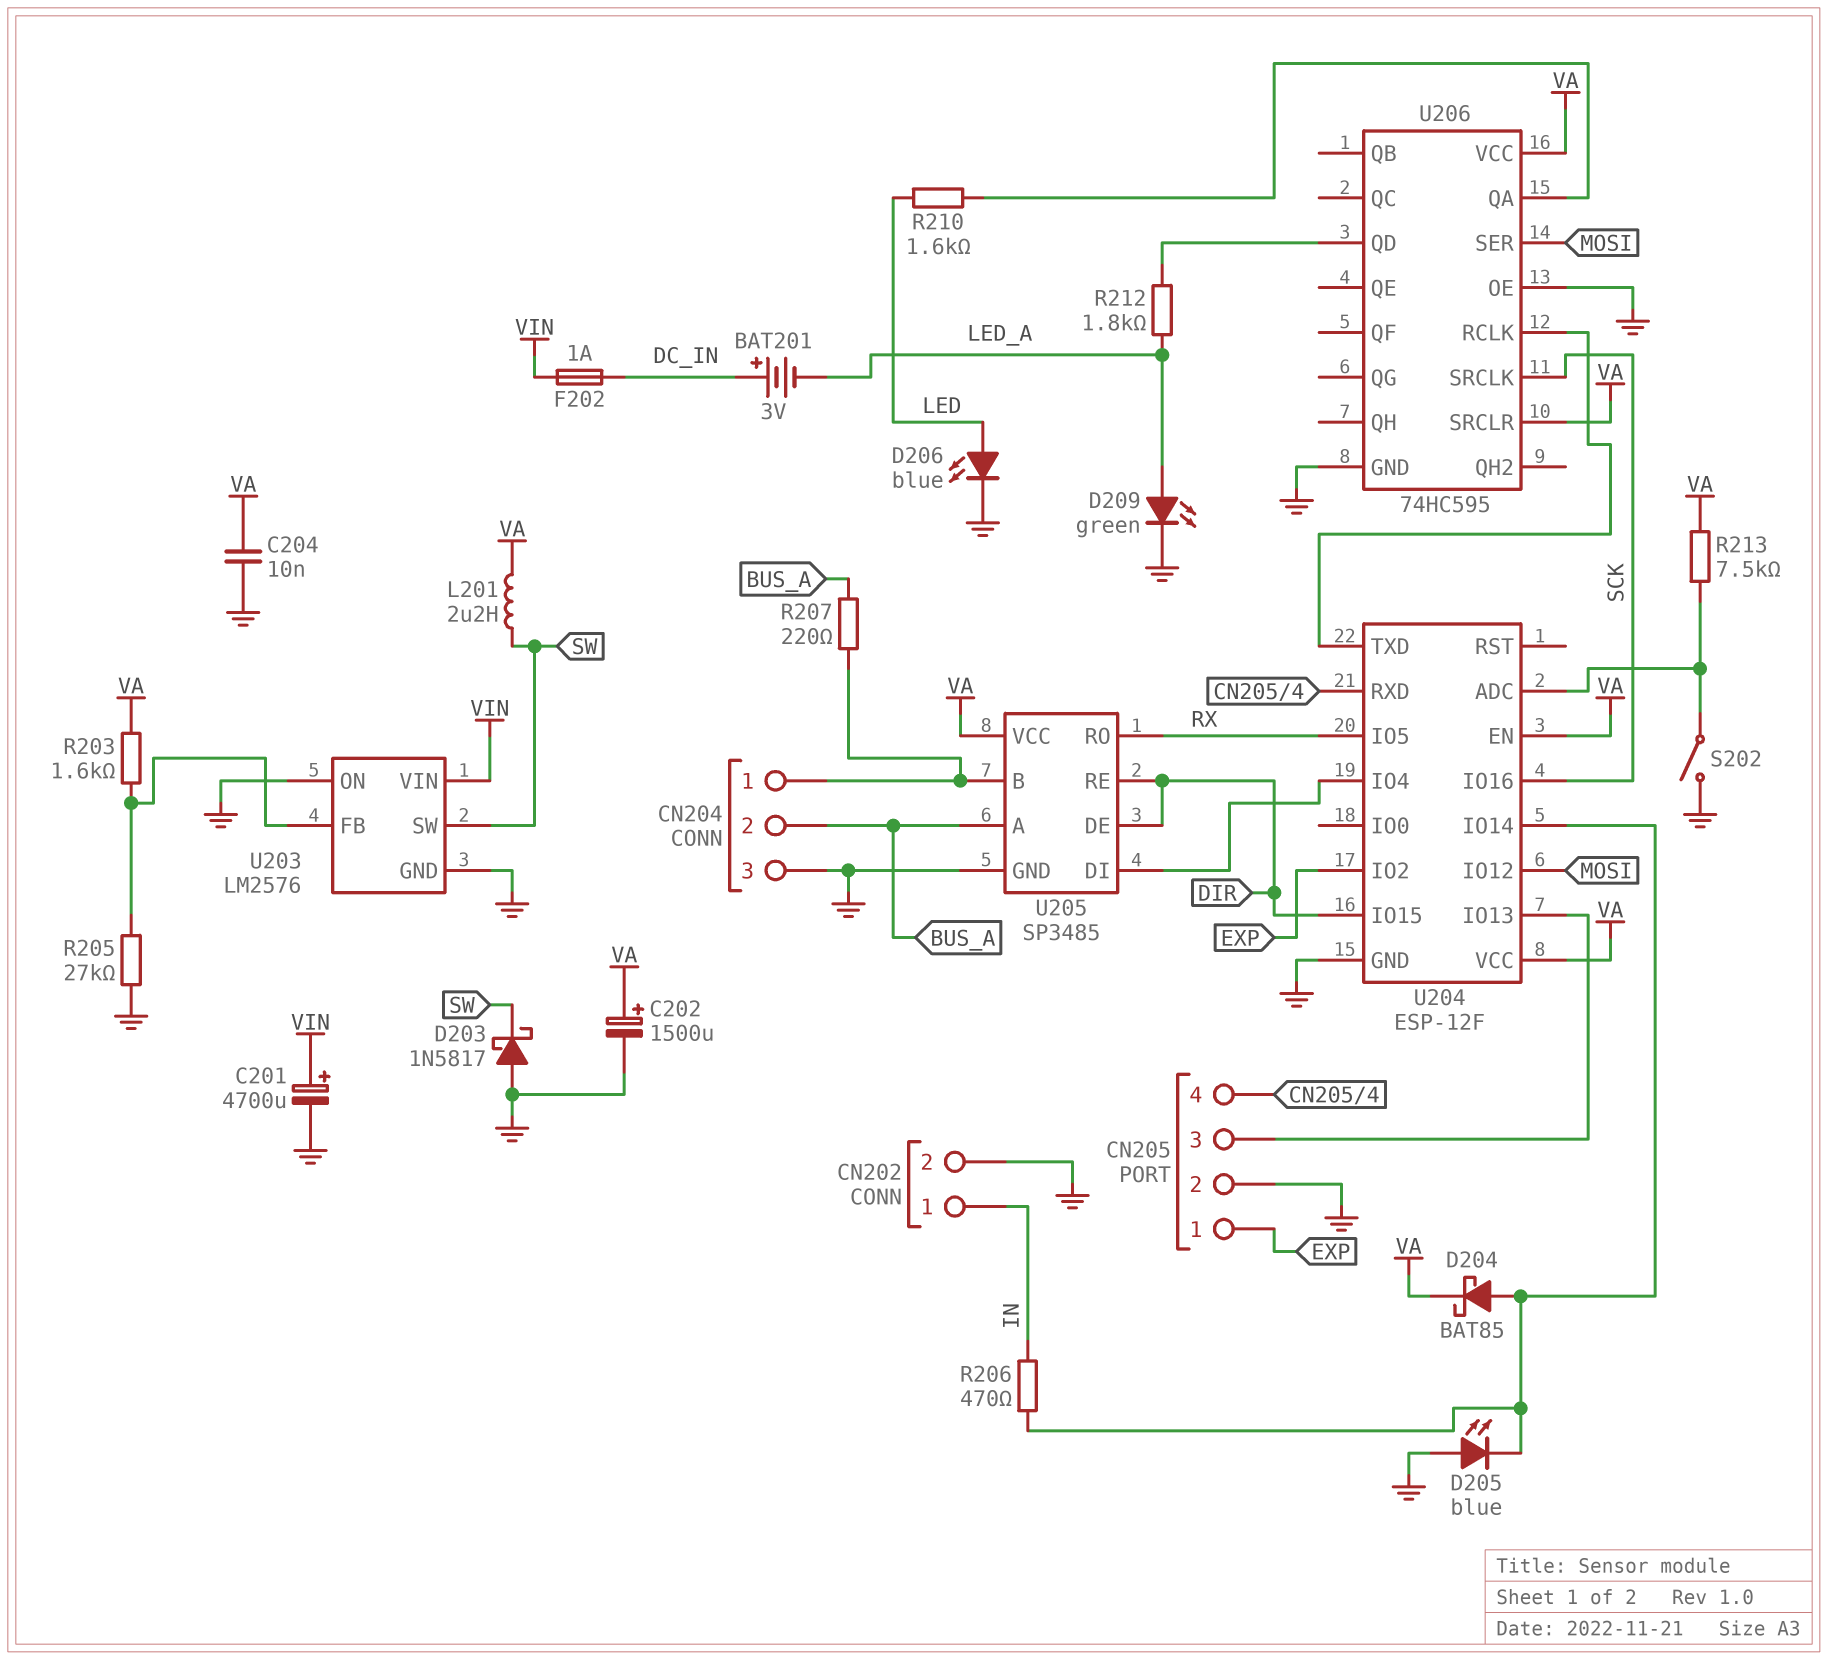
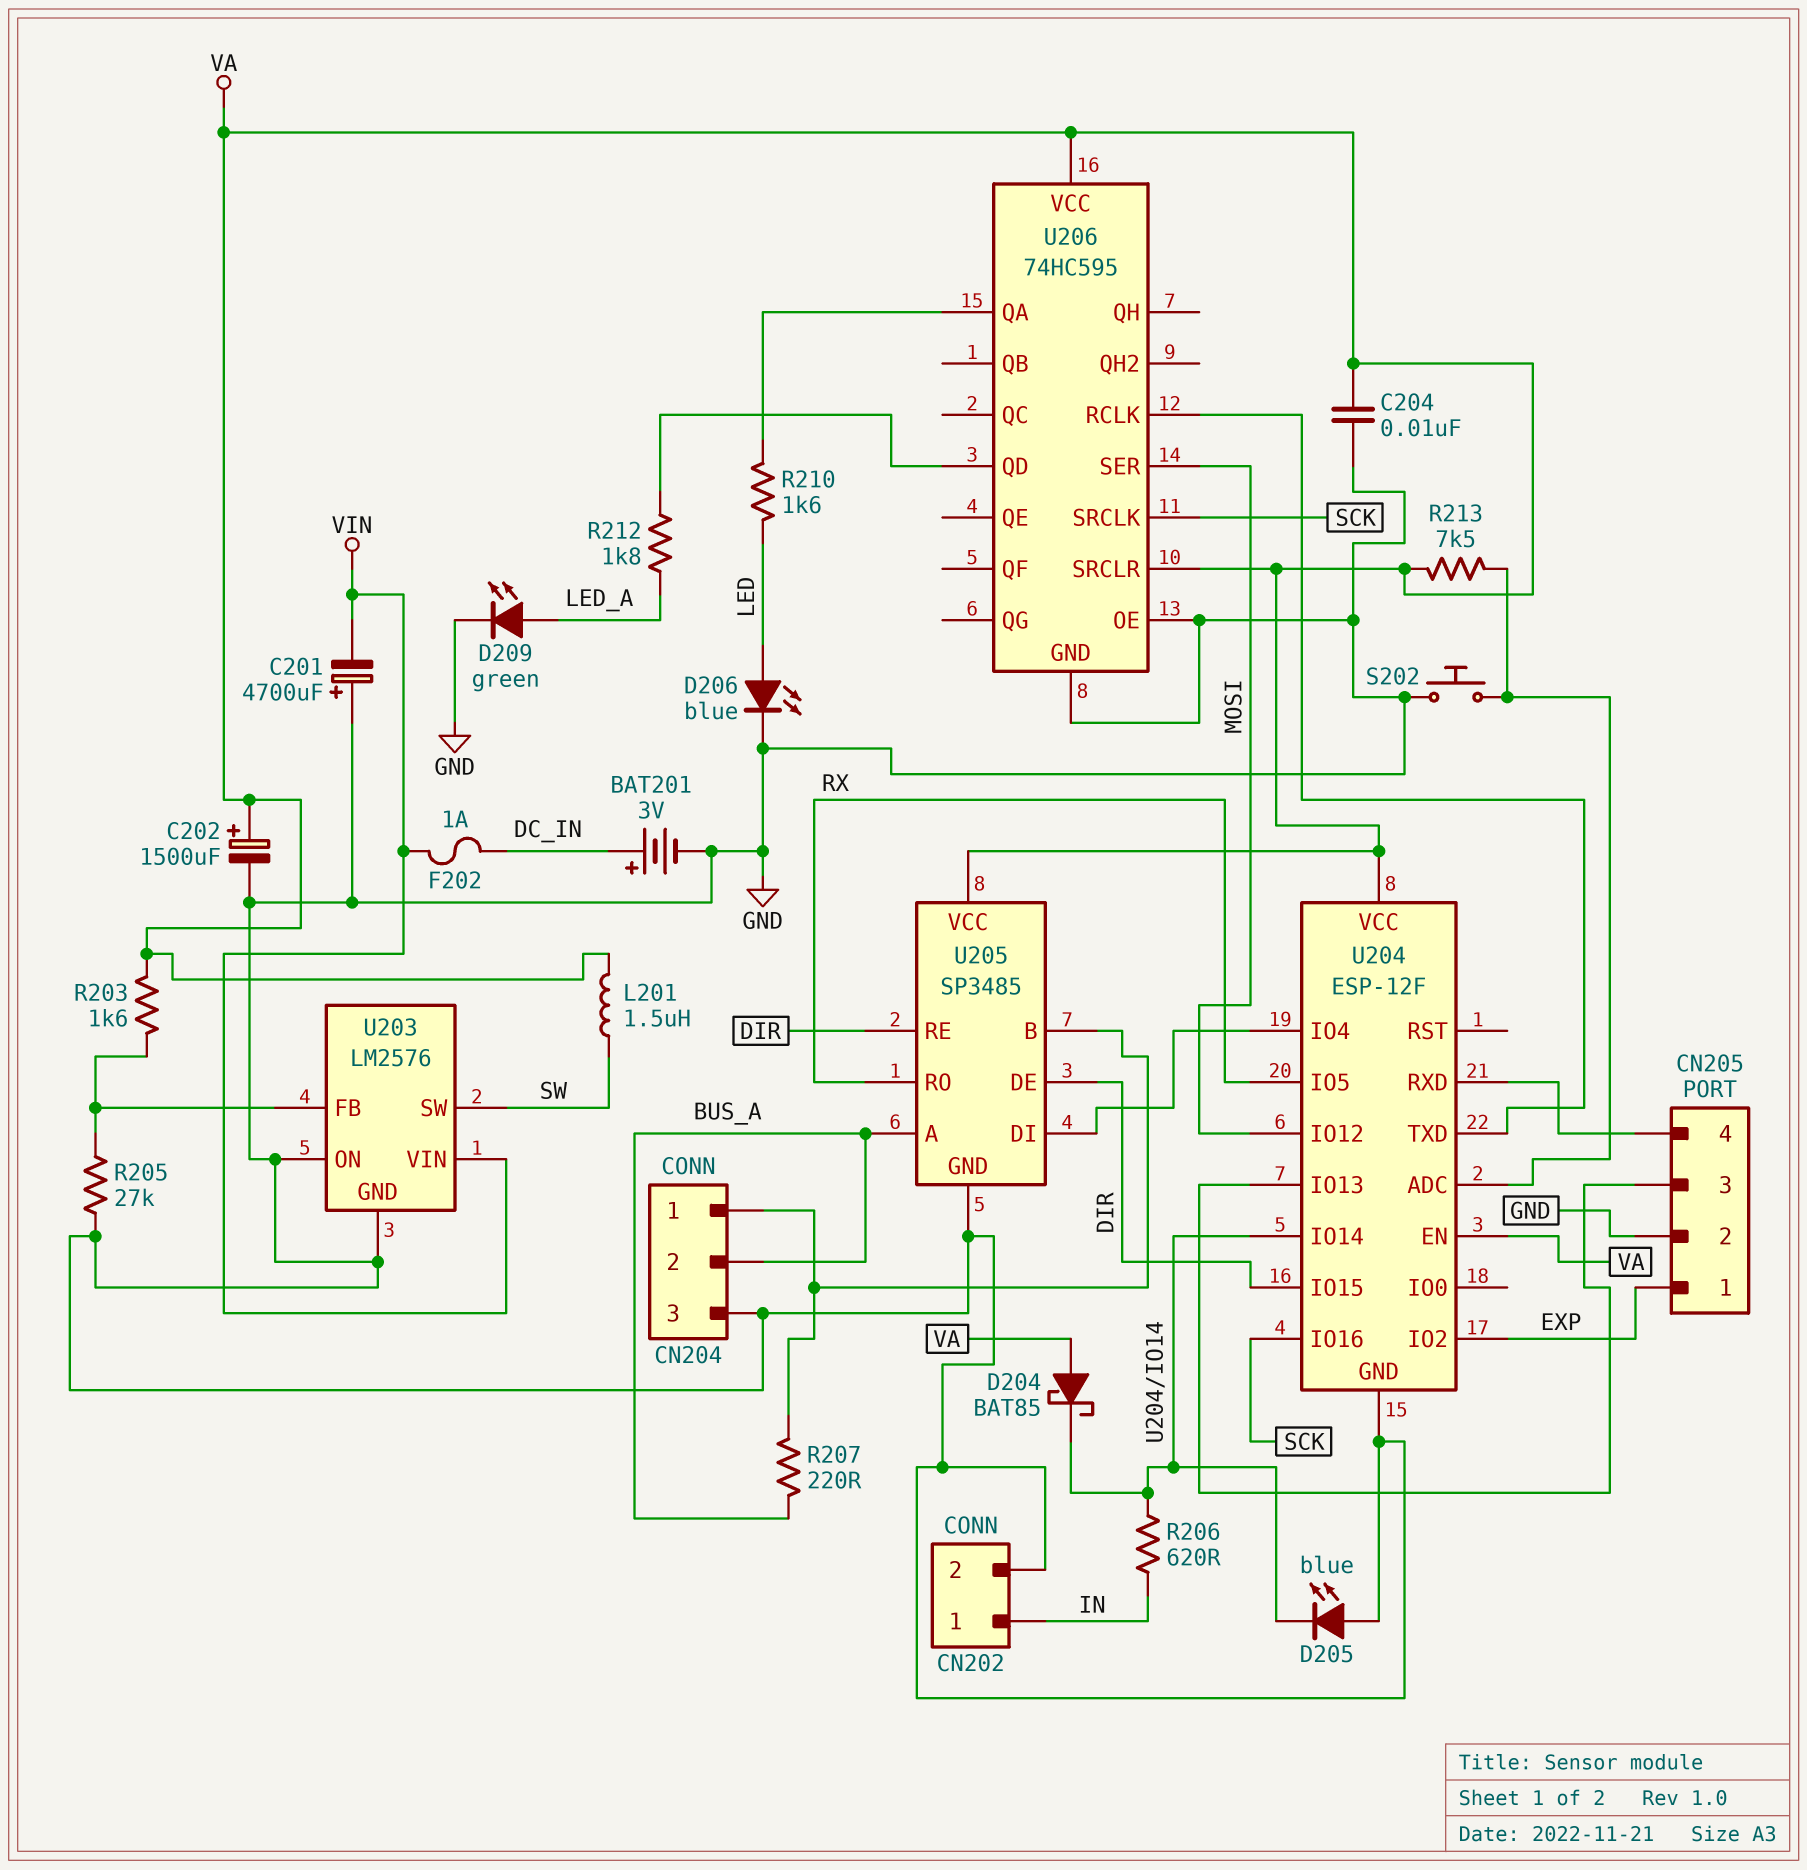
BAT201: 3V (plus DC_IN, minus LED_A) -> 3V (plus DC_IN, minus GND)
C201: 4700uF (plus VIN, minus GND) -> 4700uF (plus GND, minus VIN)
D203: schottky 1N5817 (A GND, K SW) -> none
D204: schottky BAT85 (A U204/IO14, K VA) -> schottky BAT85 (A VA, K U204/IO14)
L201: 2.2uH (SW, VA) -> 1.5uH (SW, VA)
R206: 470 (IN, U204/IO14) -> 620 (IN, U204/IO14)
S202: switch (GND, U204/ADC) -> button (GND, U204/ADC)

